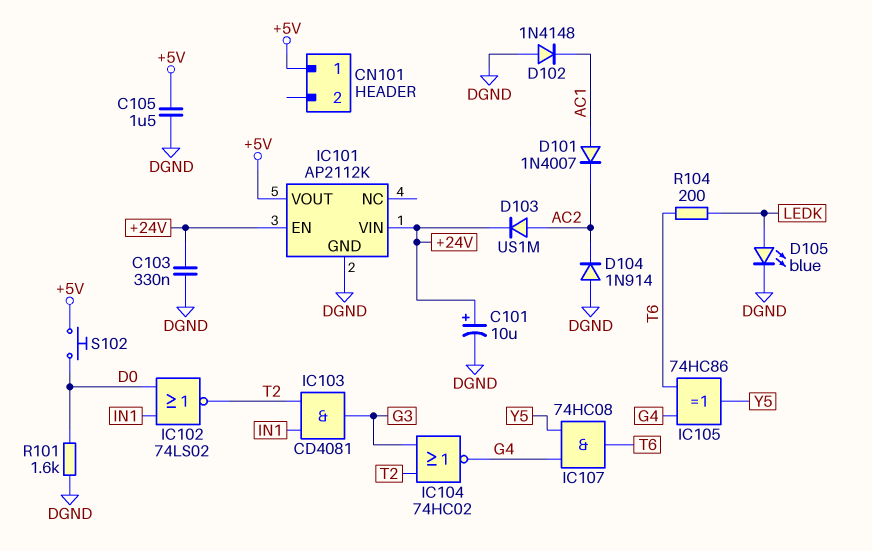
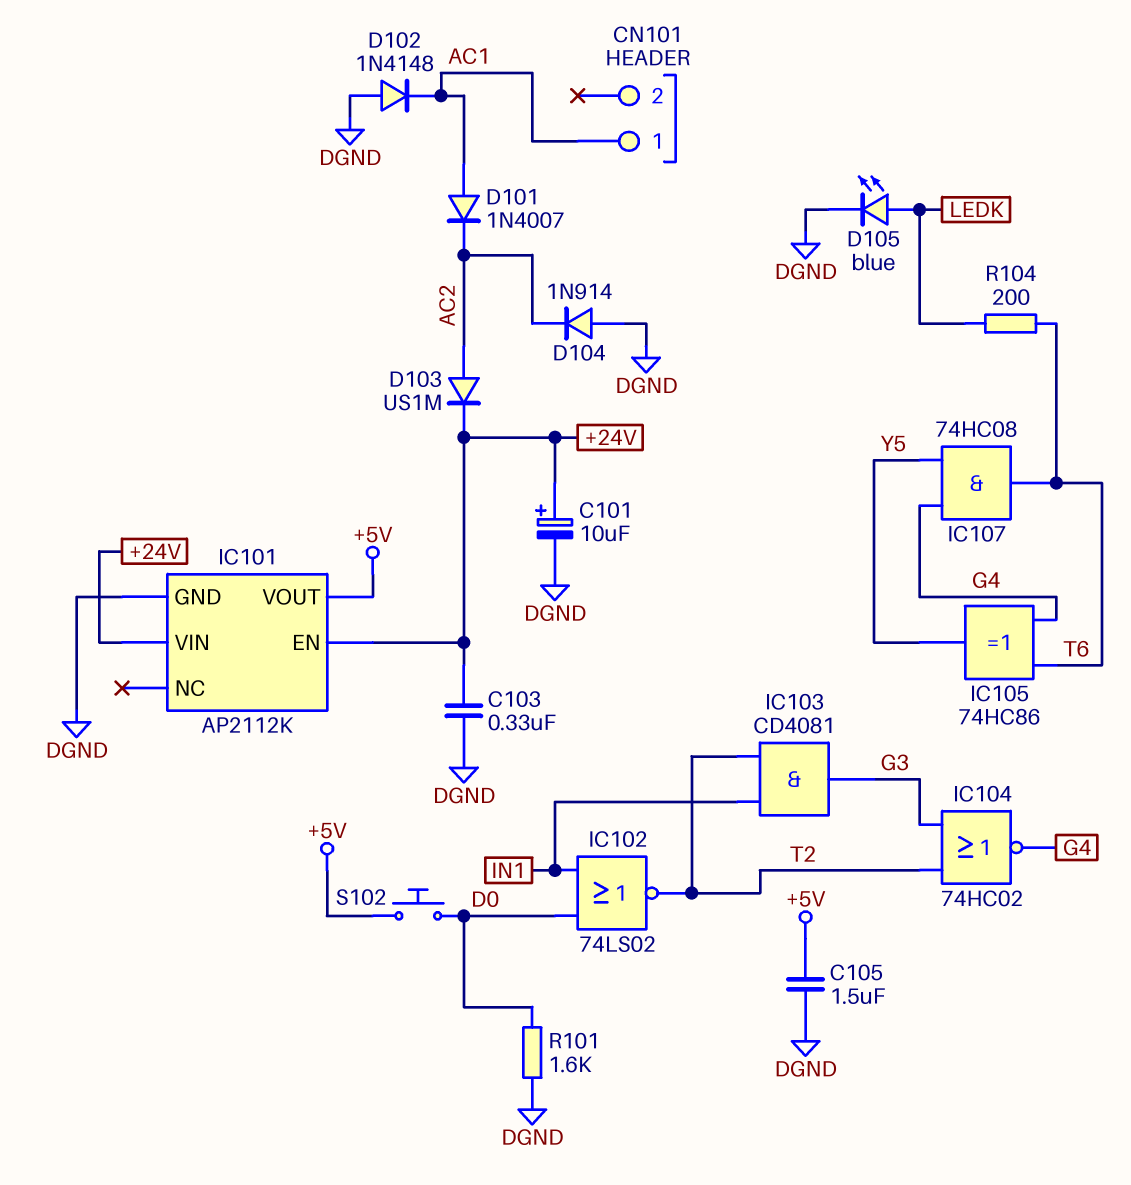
CN101 pin 1: +5V -> AC1

